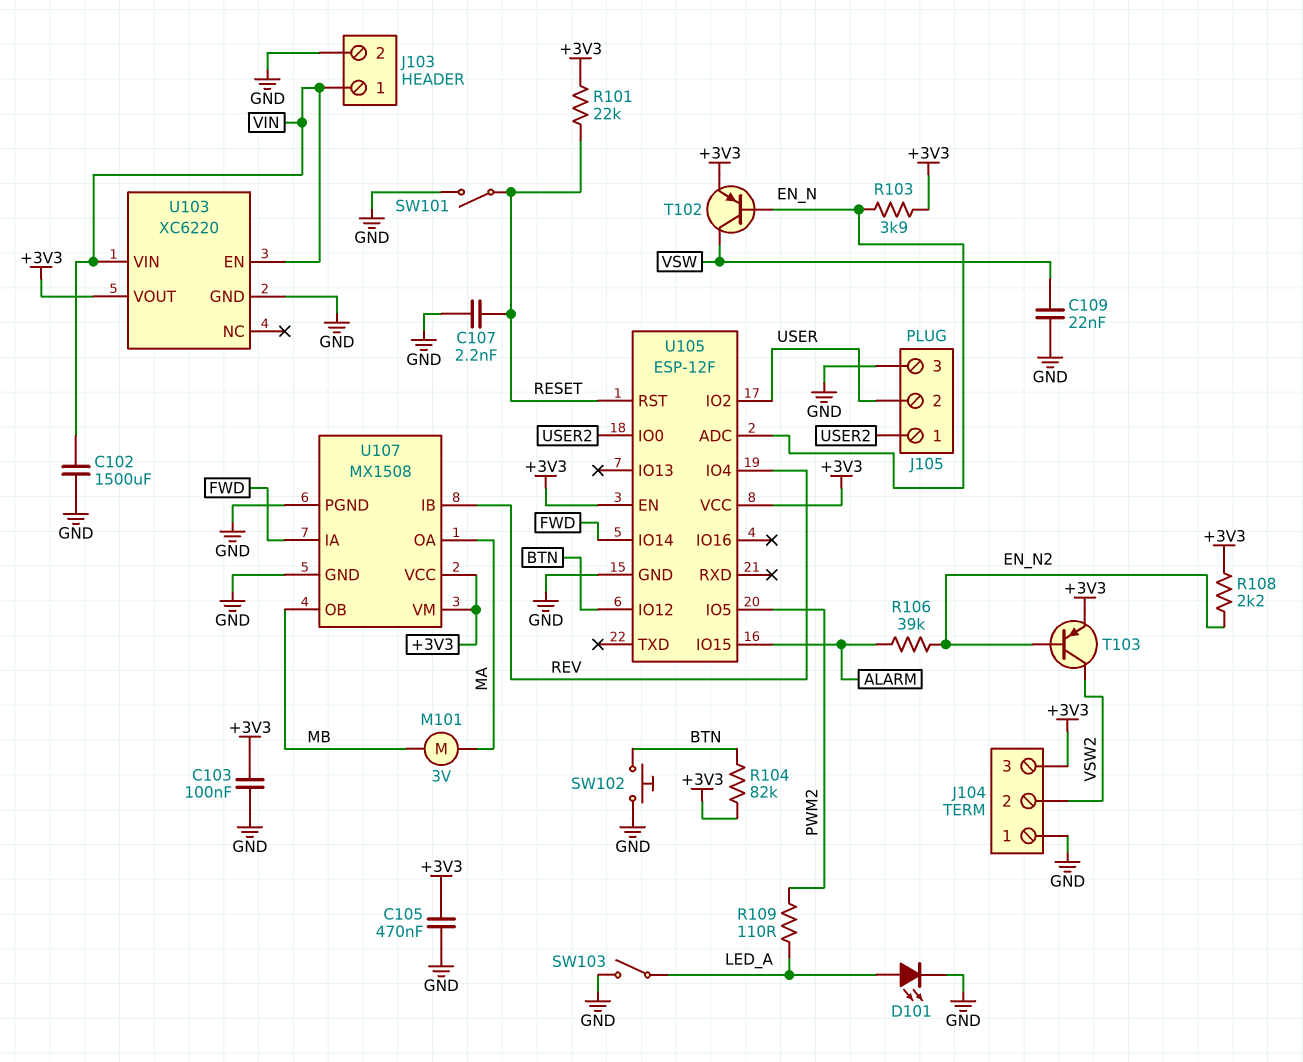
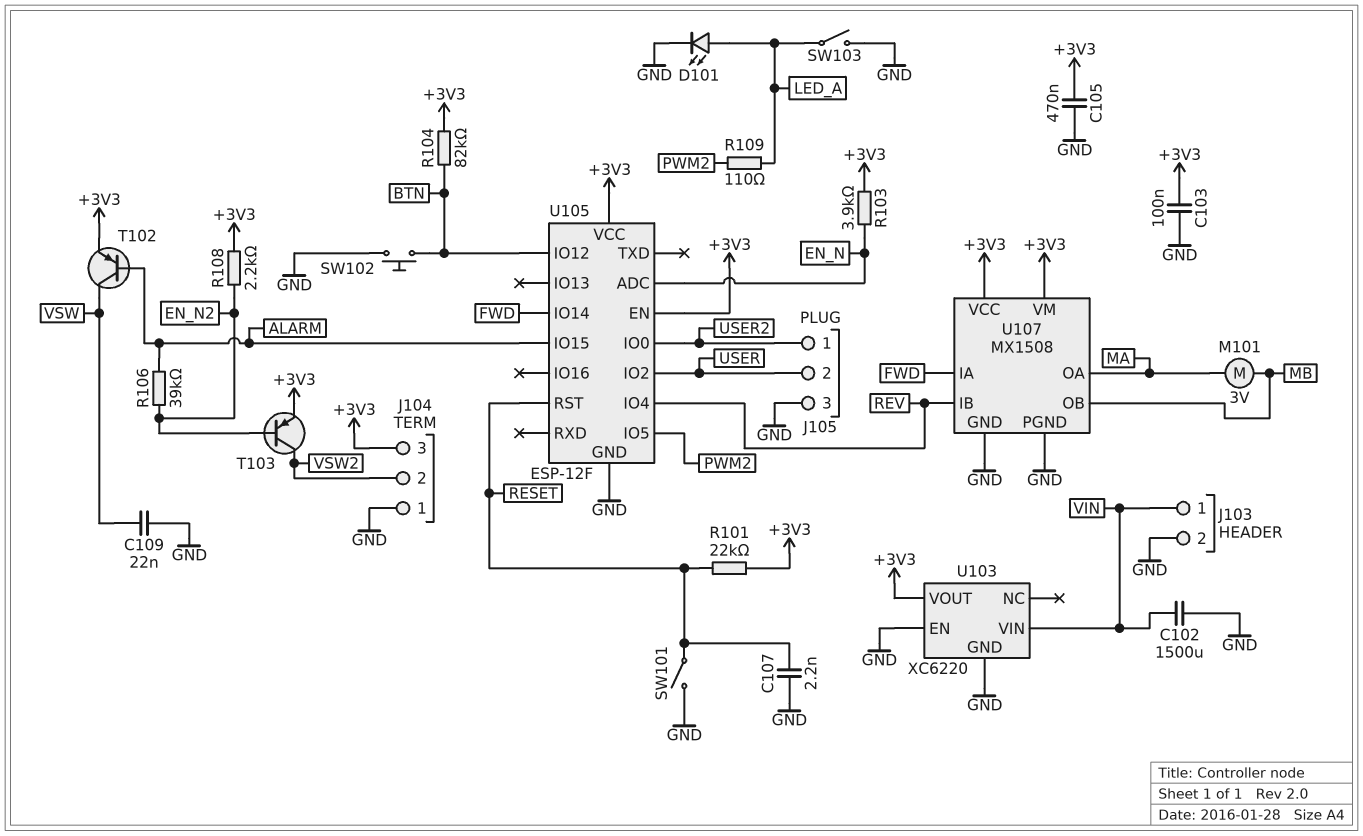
T102: PNP (B EN_N, C VSW, E +3V3) -> PNP (B ALARM, C VSW, E +3V3)
U103 pin EN: VIN -> GND

